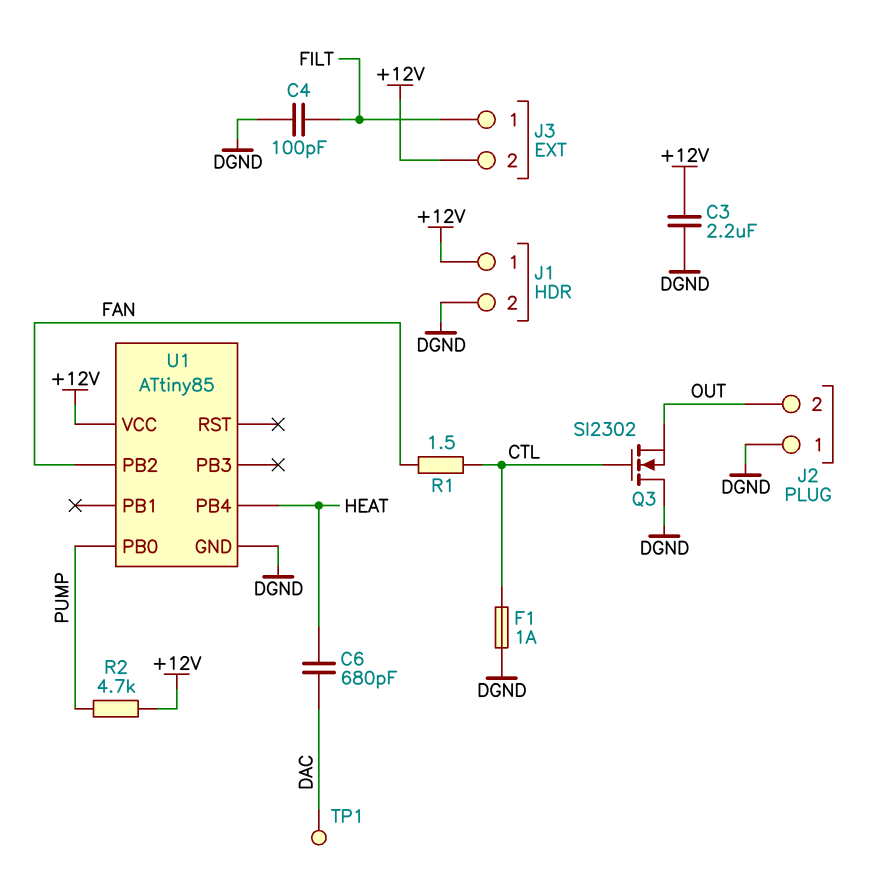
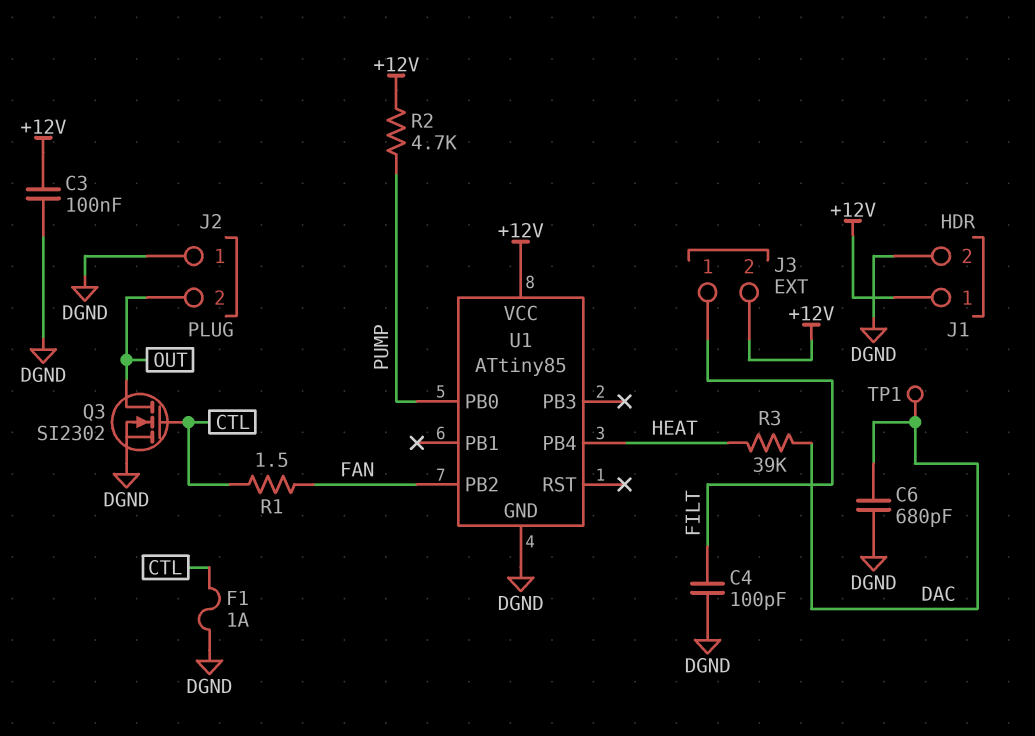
C3: 2.2uF (+12V, DGND) -> 100nF (+12V, DGND)
C6: 680pF (DAC, HEAT) -> 680pF (DAC, DGND)
Q3: NMOS SI2302 (G CTL, D DGND, S OUT) -> NMOS SI2302 (G CTL, D OUT, S DGND)
R3: none -> 39k (DAC, HEAT)

